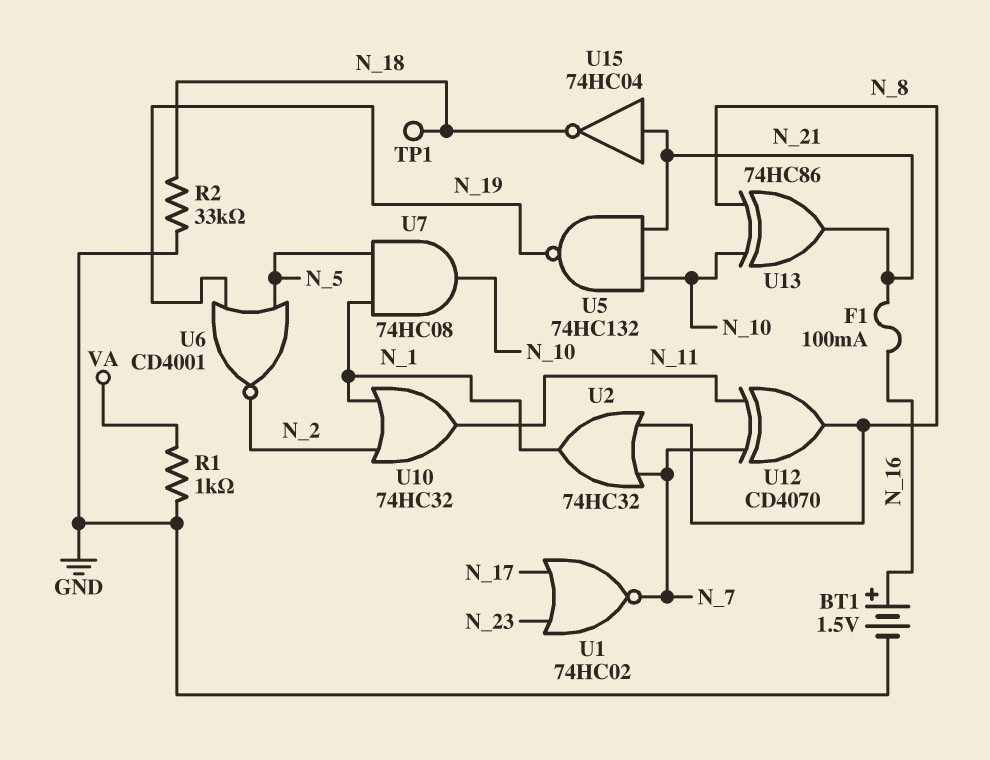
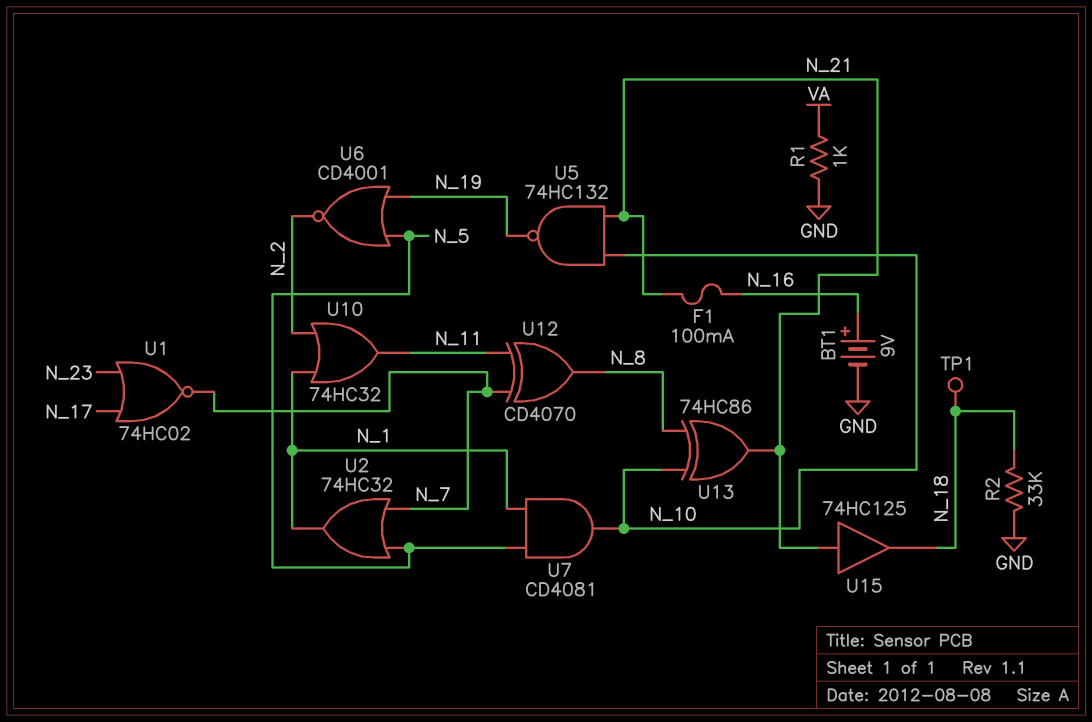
BT1: 1.5V (plus N_16, minus GND) -> 9V (plus N_16, minus GND)
U2: OR 74HC32 (in N_7, in N_8, out N_1) -> OR 74HC32 (in N_5, in N_7, out N_1)
U7: AND 74HC08 (in N_1, in N_5, out N_10) -> AND CD4081 (in N_1, in N_5, out N_10)
U15: NOT 74HC04 (in N_21, out N_18) -> buffer 74HC125 (in N_21, out N_18)

